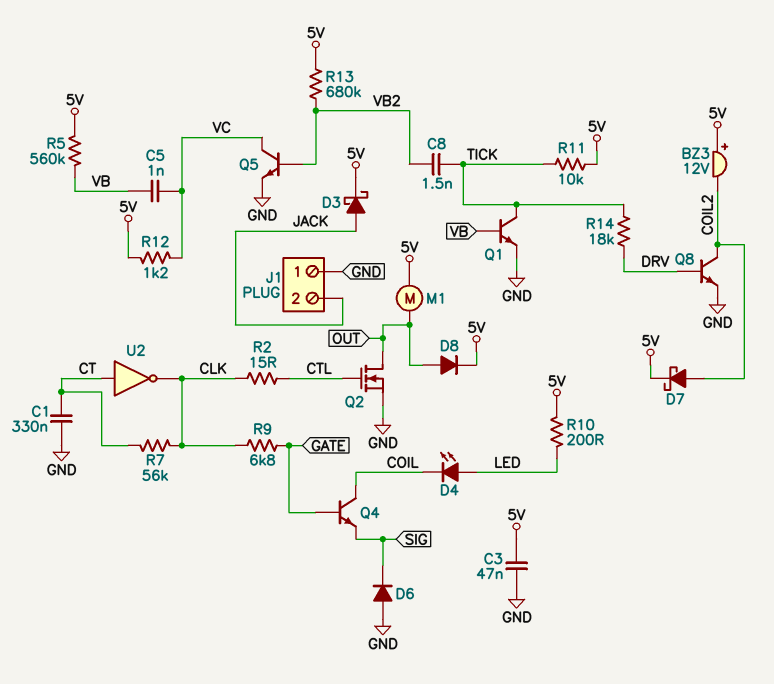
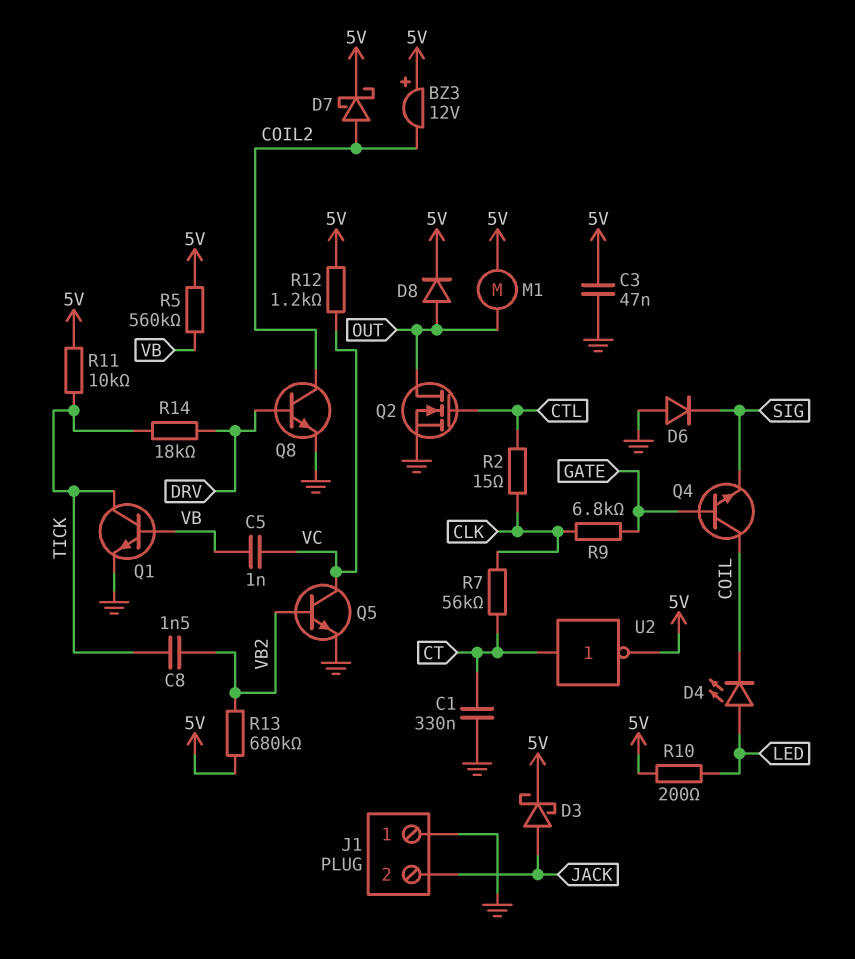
U2: NOT (in CT, out CLK) -> NOT (in CT, out 5V)

